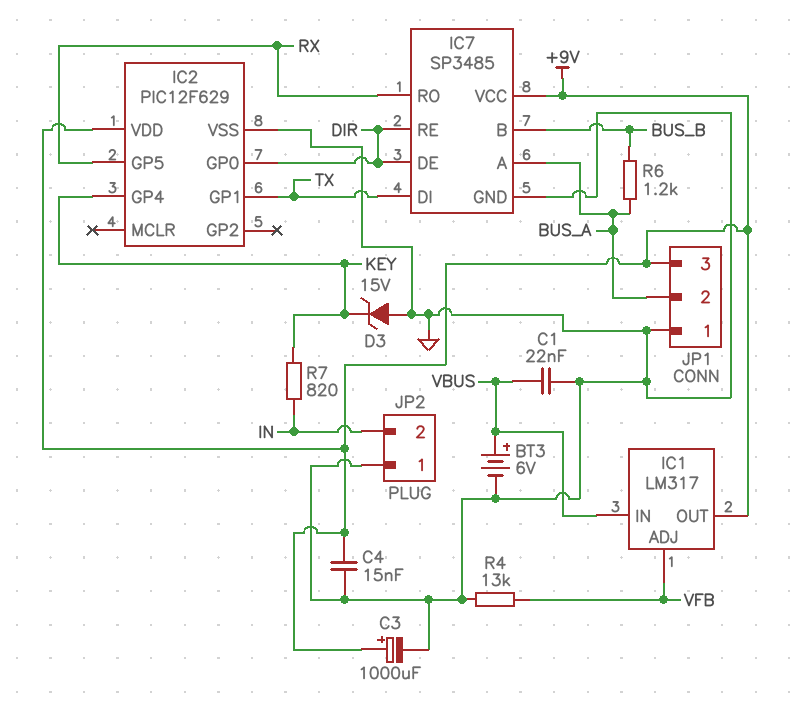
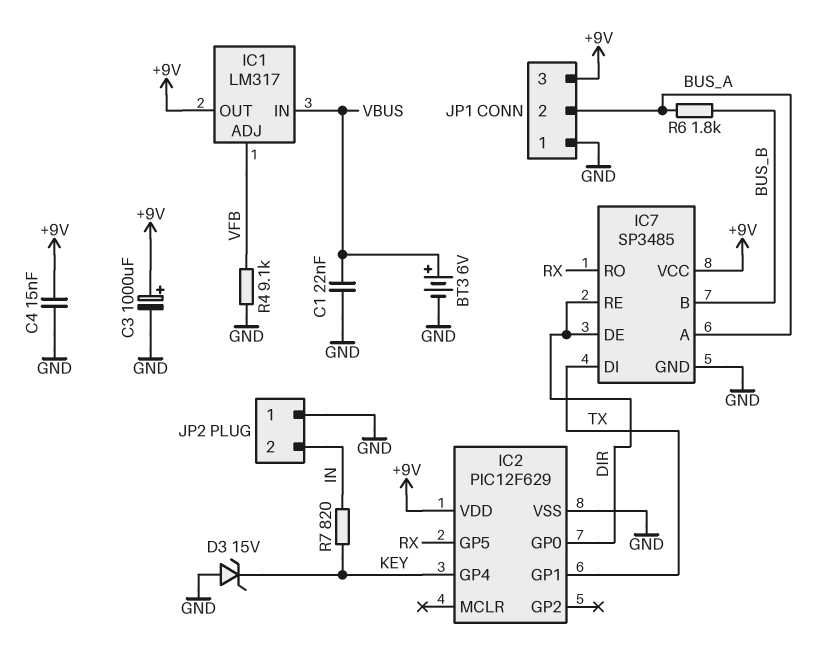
R4: 13k (GND, VFB) -> 9.1k (GND, VFB)
R6: 1.2k (BUS_A, BUS_B) -> 1.8k (BUS_A, BUS_B)

